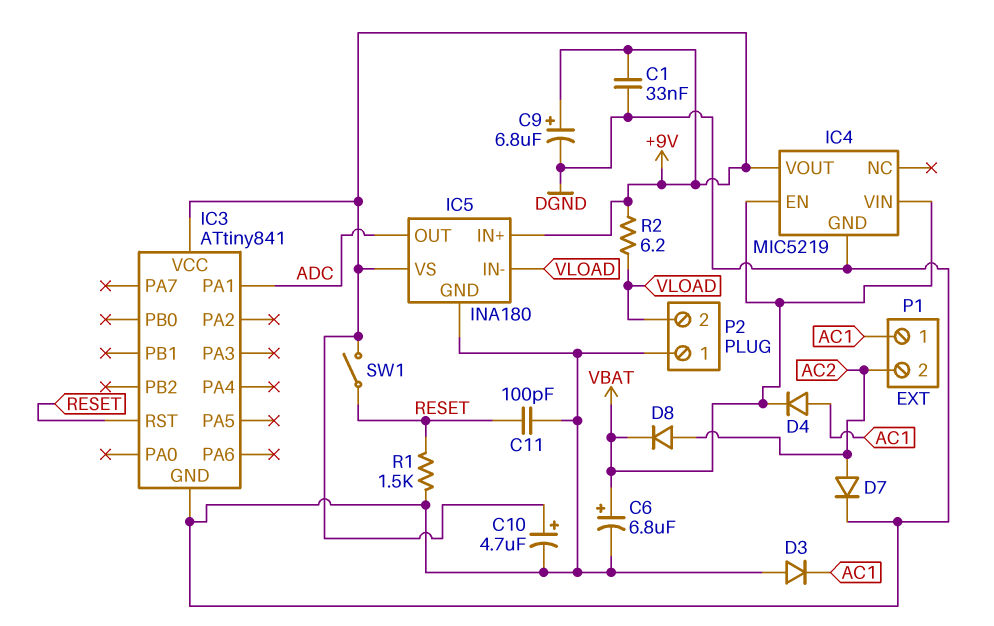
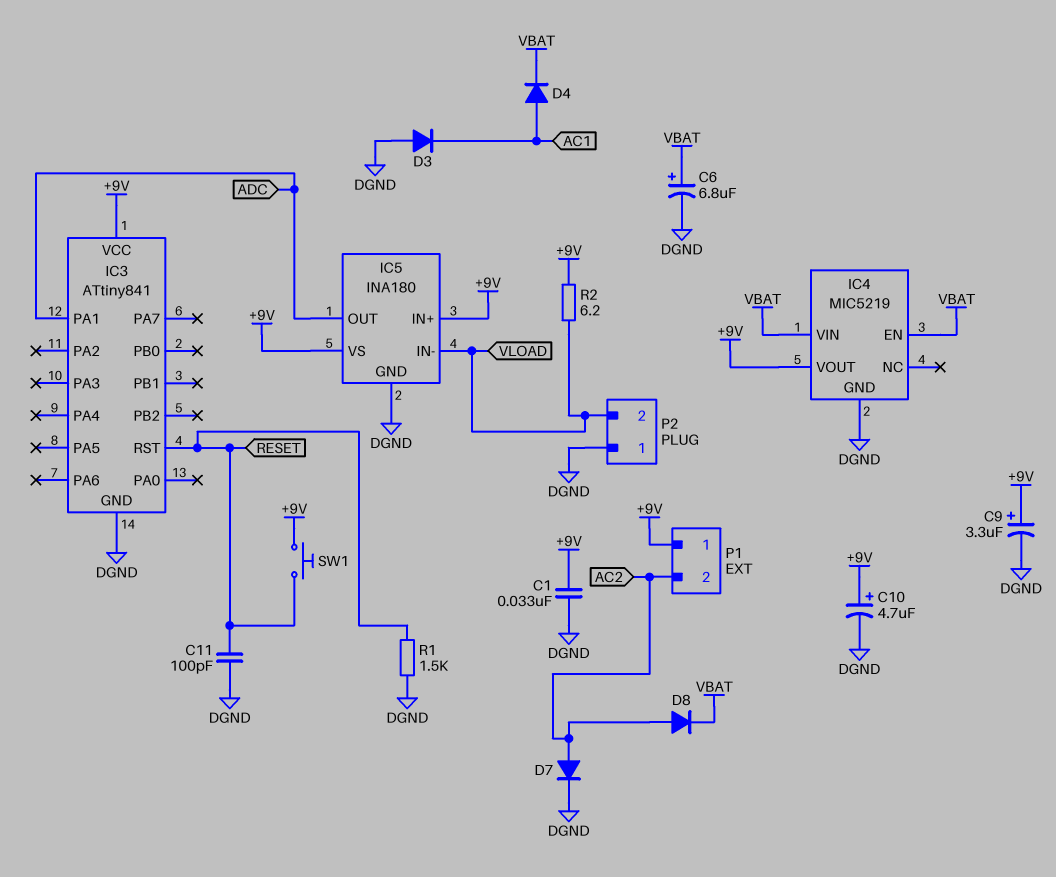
C9: 6.8uF (plus +9V, minus DGND) -> 3.3uF (plus +9V, minus DGND)
P1 pin 1: AC1 -> +9V
SW1: switch (+9V, RESET) -> button (+9V, RESET)

